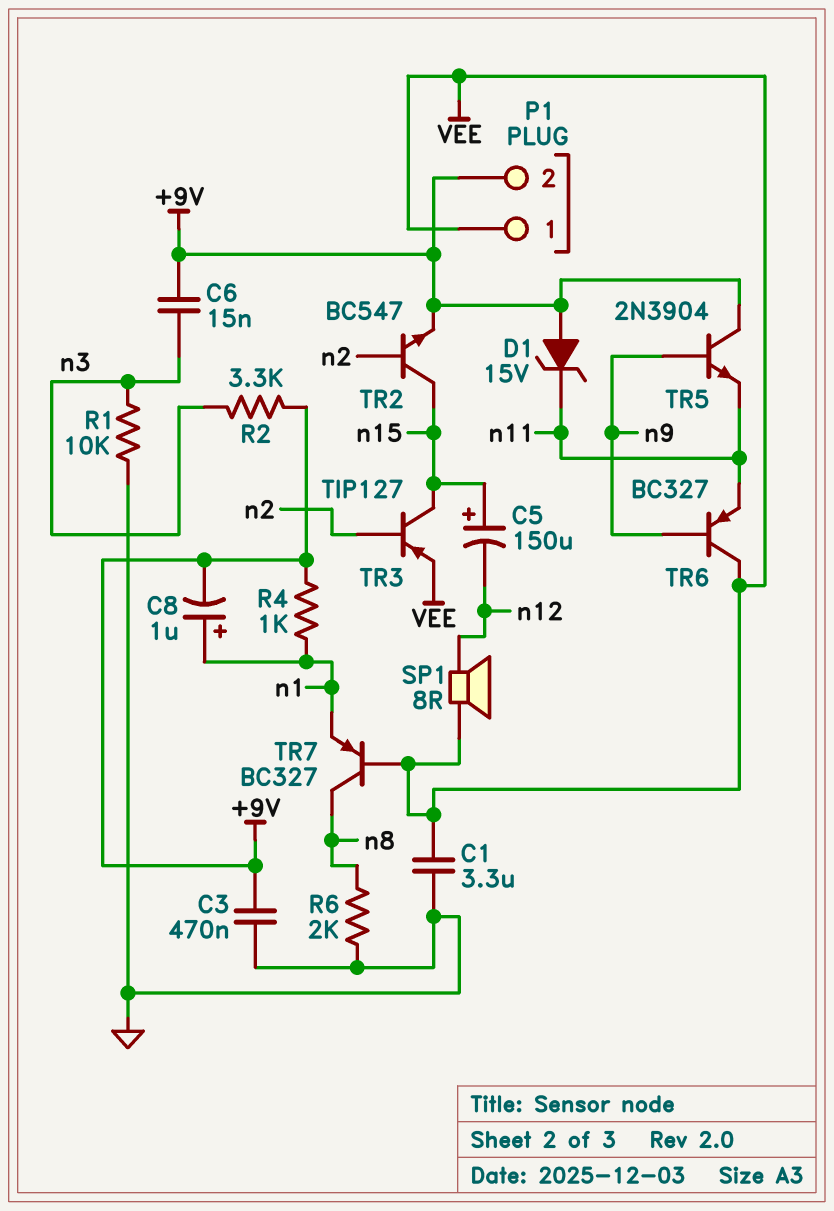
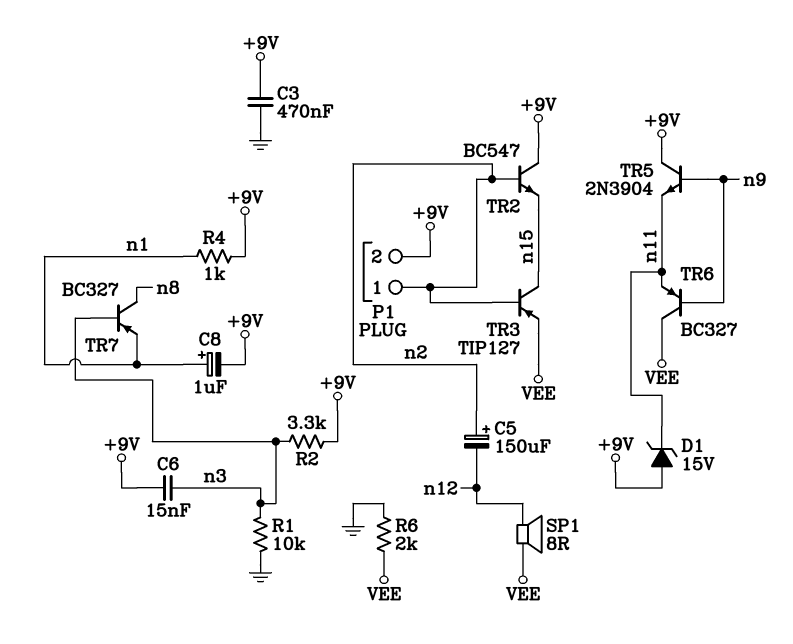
C1: 3.3uF (GND, VEE) -> none
C5: 150uF (plus n15, minus n12) -> 150uF (plus n2, minus n12)
P1 pin 1: VEE -> n2
R6: 2k (GND, n8) -> 2k (GND, VEE)
TR2: NPN BC547 (B n2, C n15, E +9V) -> NPN BC547 (B n2, C +9V, E n15)
TR7: PNP BC327 (B VEE, C n8, E n1) -> PNP BC327 (B n3, C n8, E n1)

